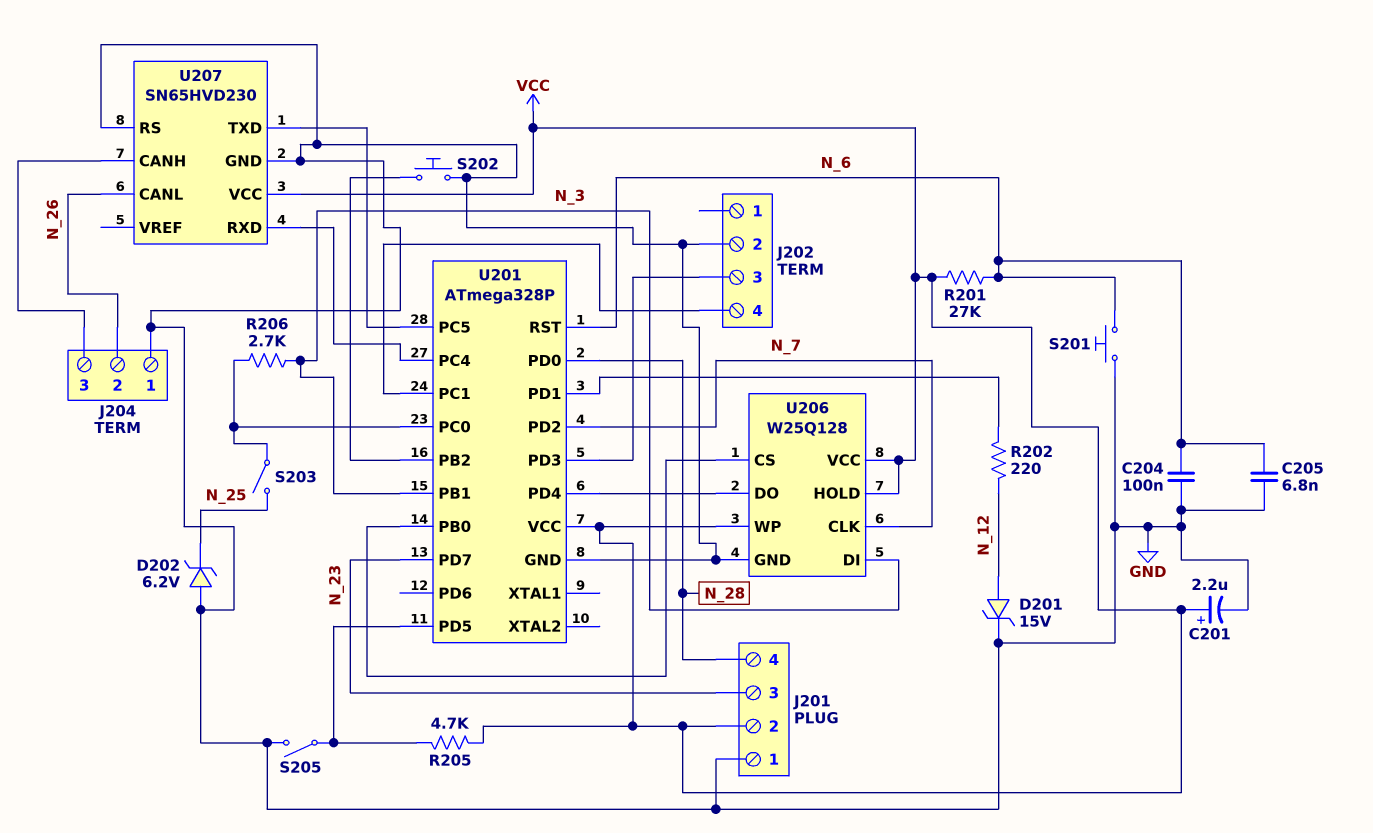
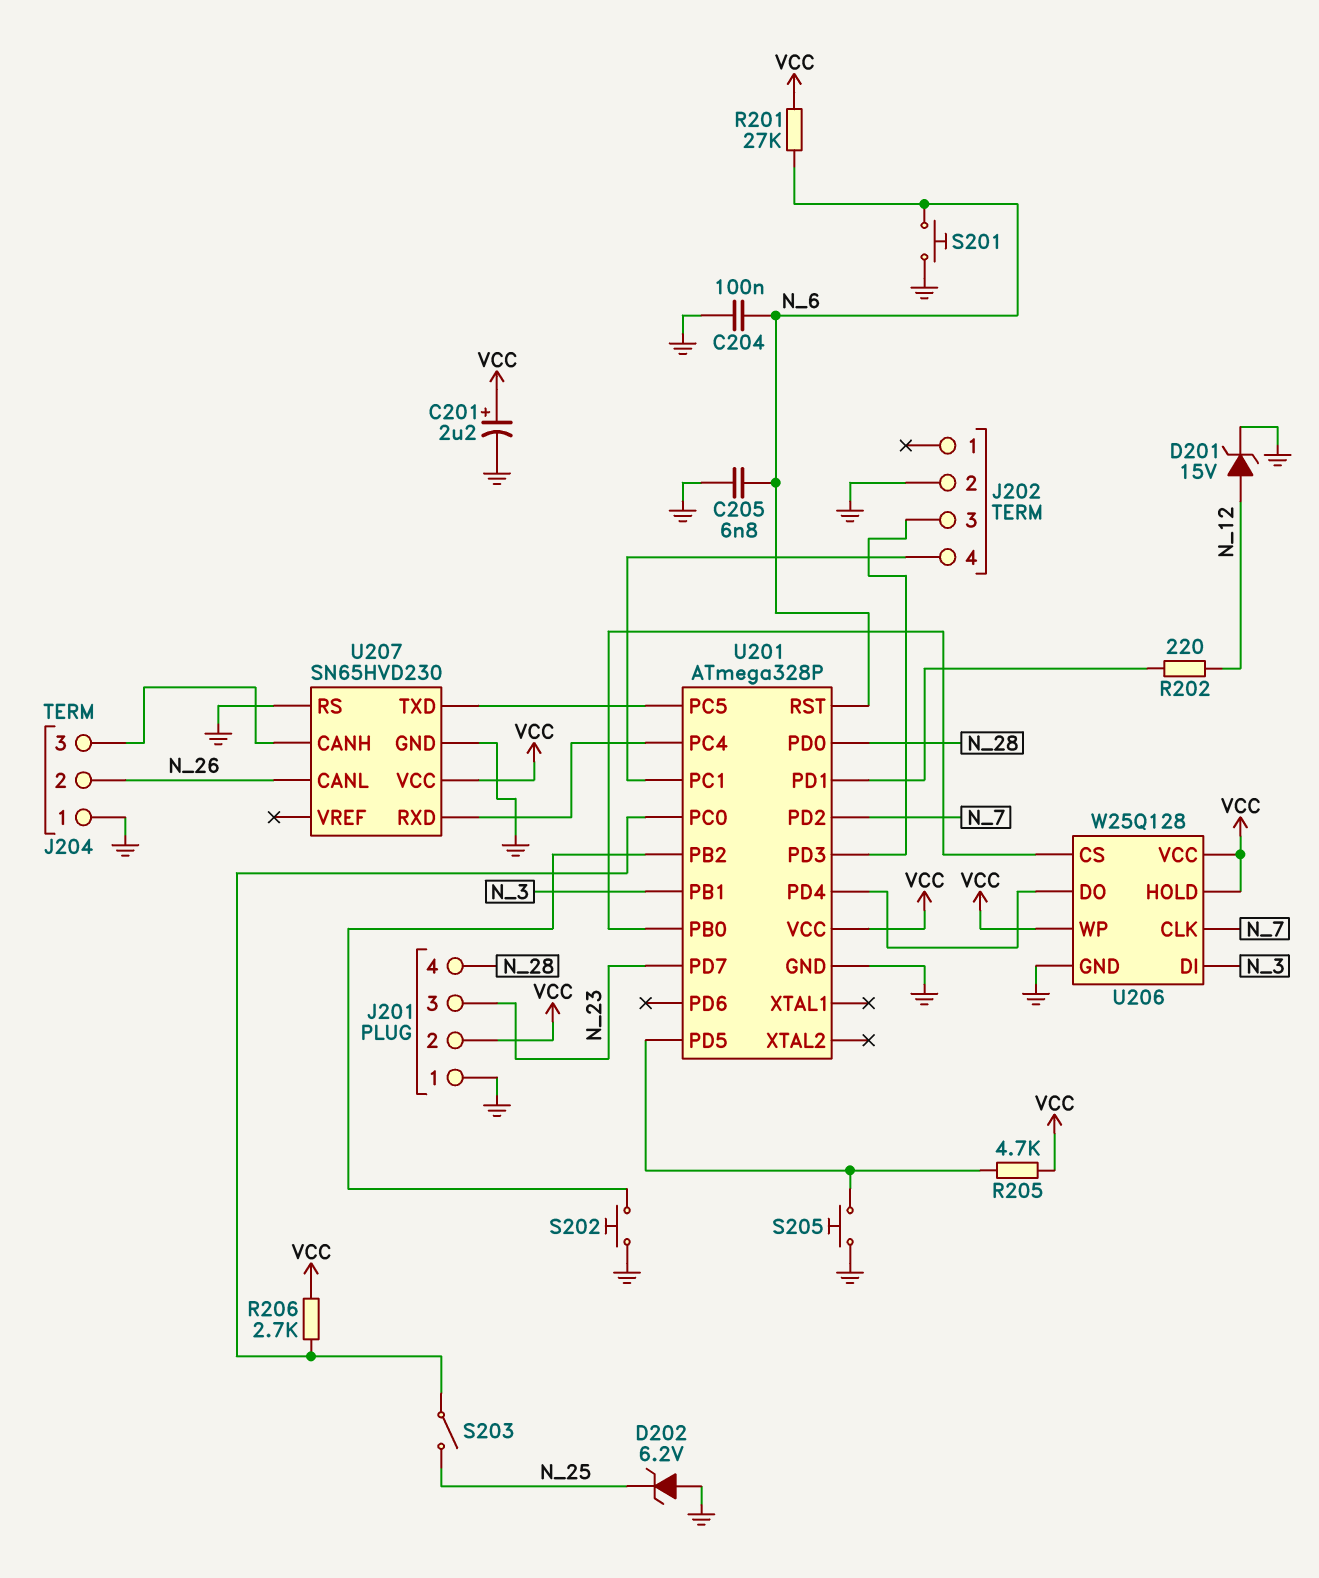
R206: 2.7k (N_3, U201/PC0) -> 2.7k (U201/PC0, VCC)
S205: switch (GND, U201/PD5) -> button (GND, U201/PD5)

